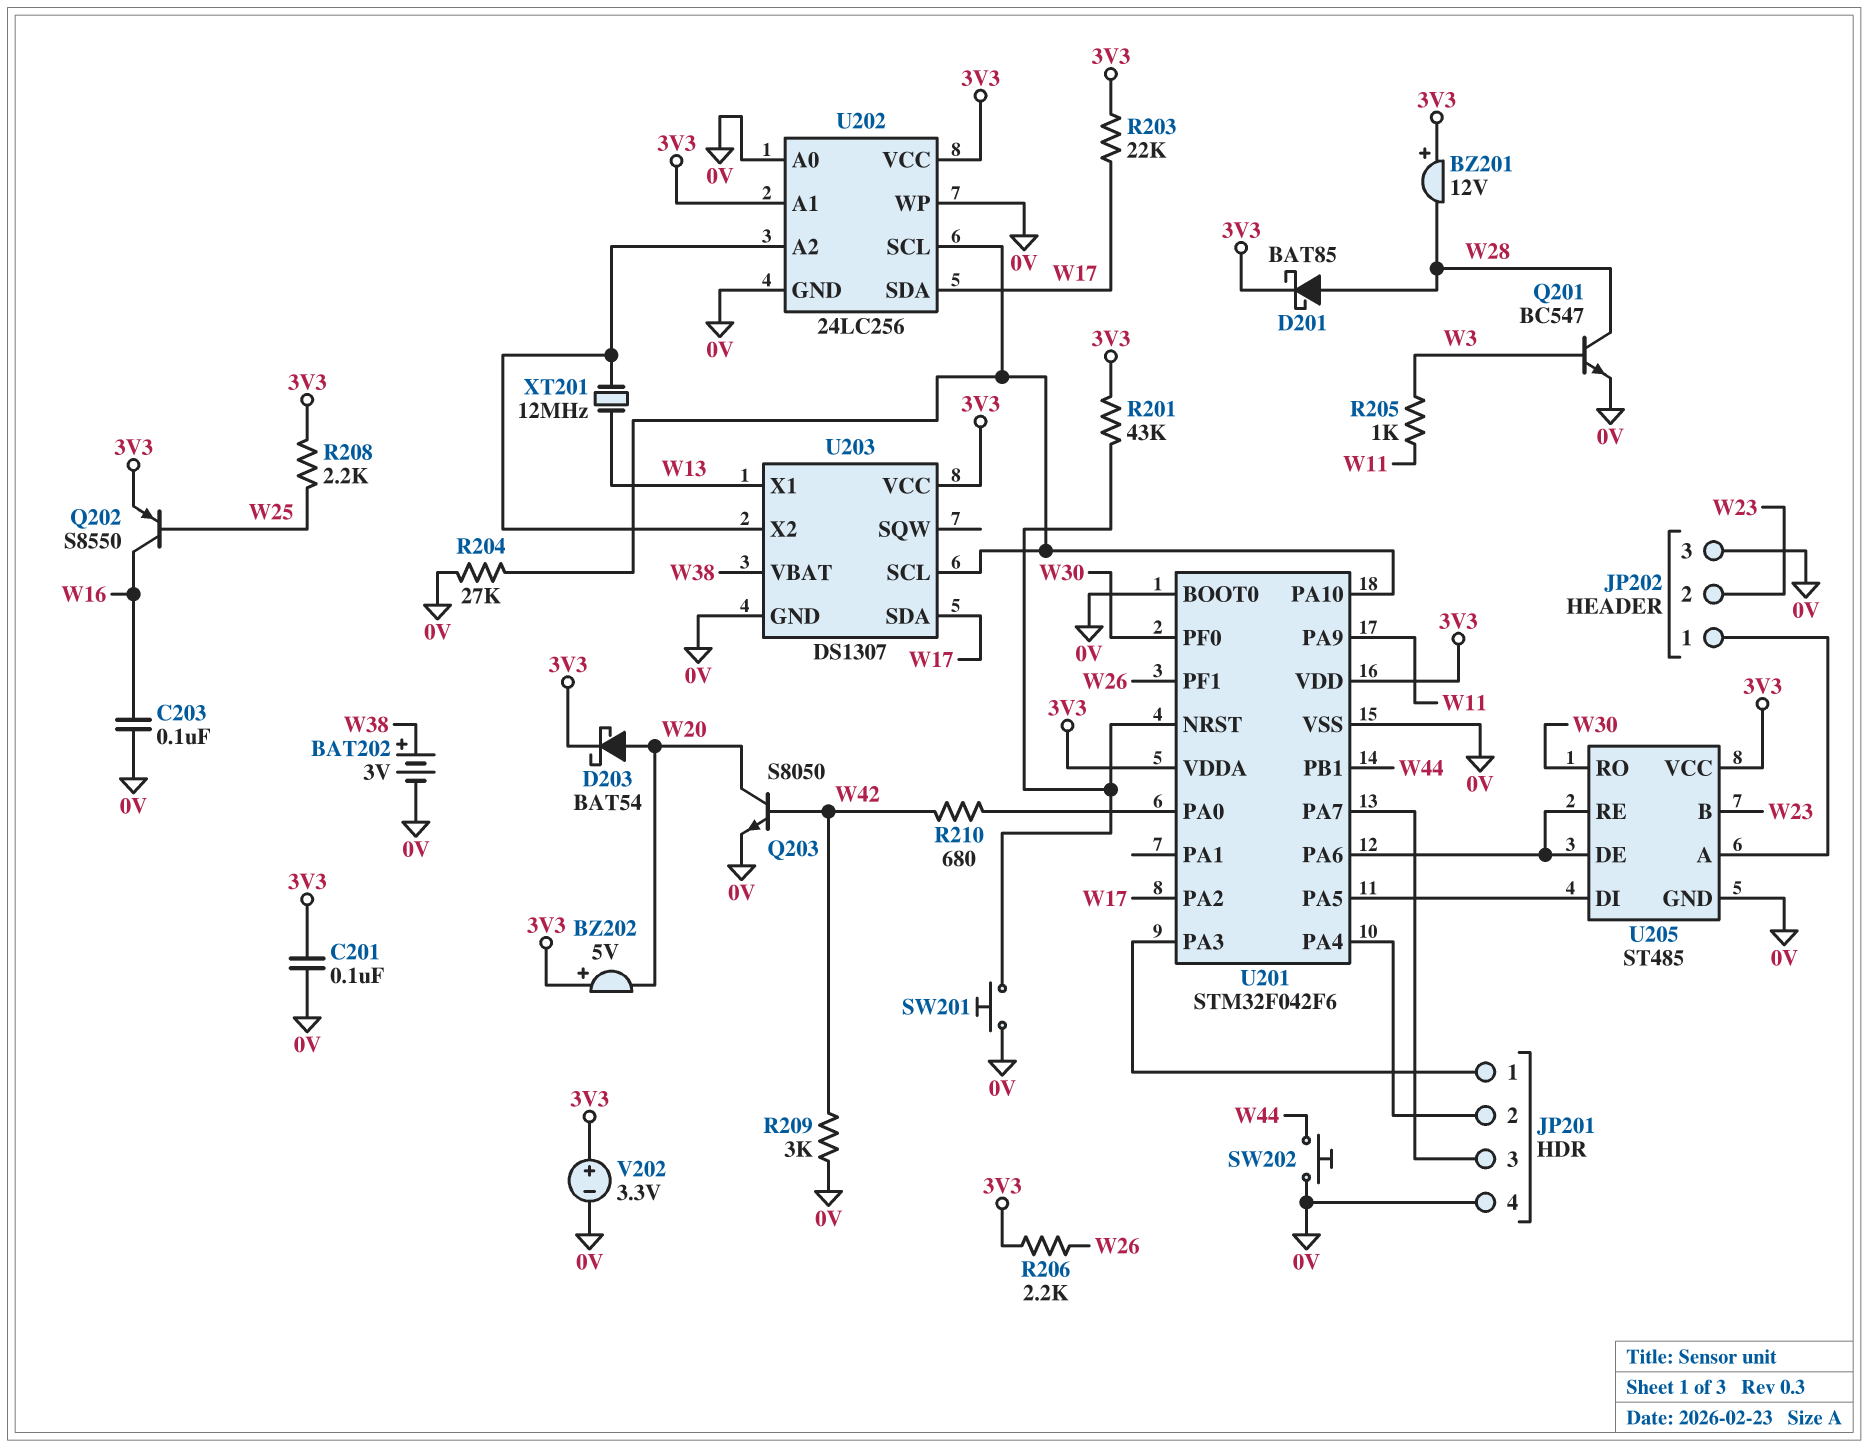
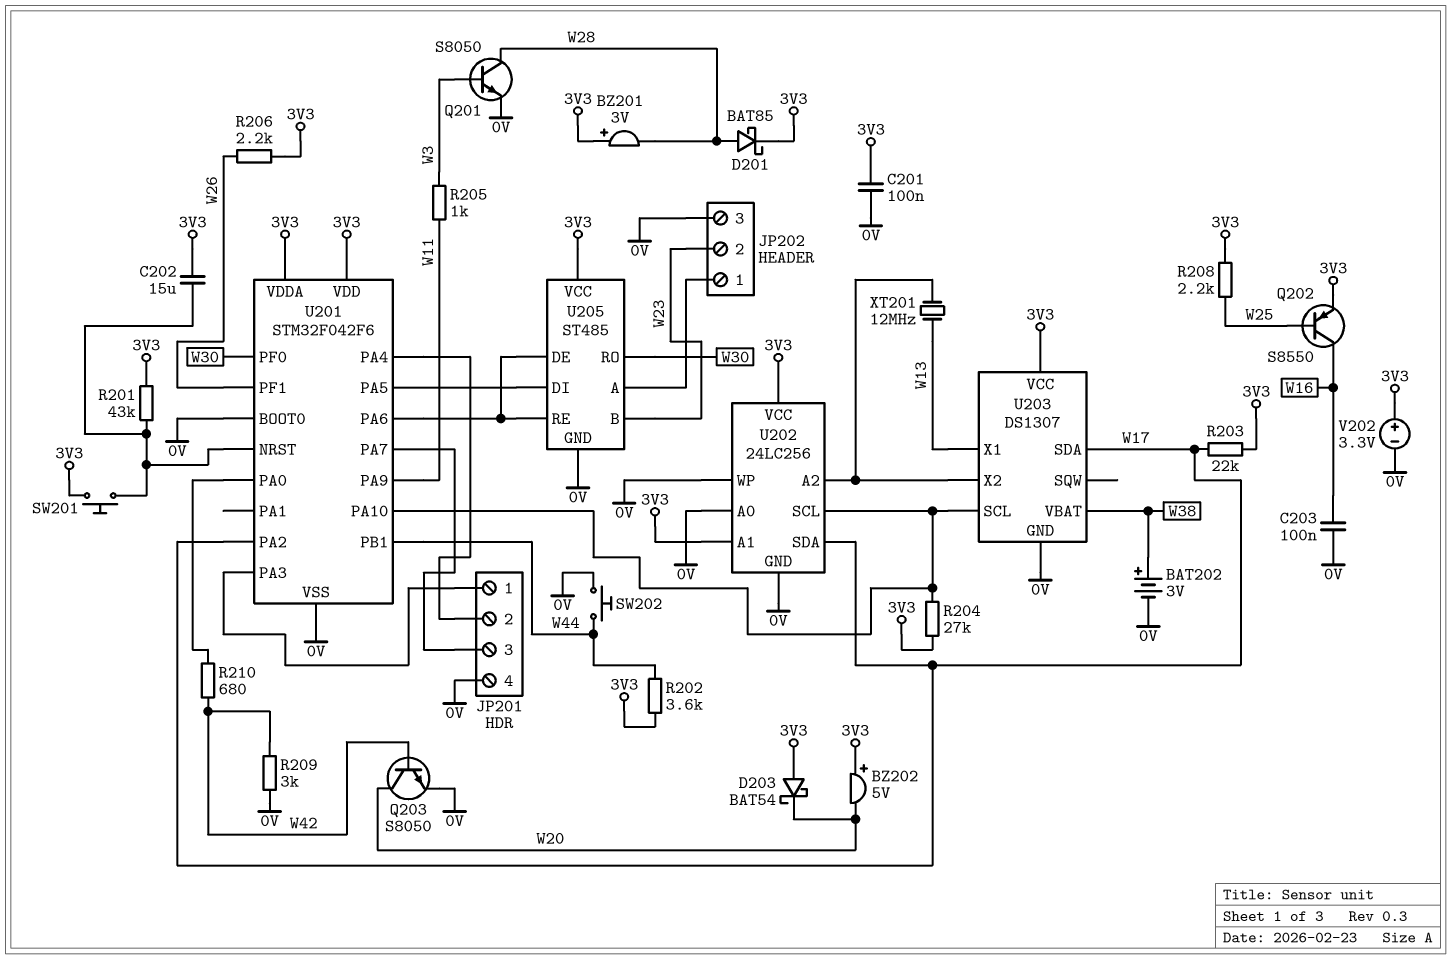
BZ201: buzzer 12V (plus 3V3, minus W28) -> buzzer 3V (plus 3V3, minus W28)
C202: none -> 15uF (3V3, U201/NRST)
D203: schottky BAT54 (A W20, K 3V3) -> schottky BAT54 (A 3V3, K W20)
Q201: NPN BC547 (B W3, C W28, E 0V) -> NPN S8050 (B W3, C W28, E 0V)
R202: none -> 3.6k (3V3, W44)
R204: 27k (0V, U201/PA10) -> 27k (3V3, U201/PA10)
SW201: button (0V, U201/NRST) -> button (3V3, U201/NRST)

